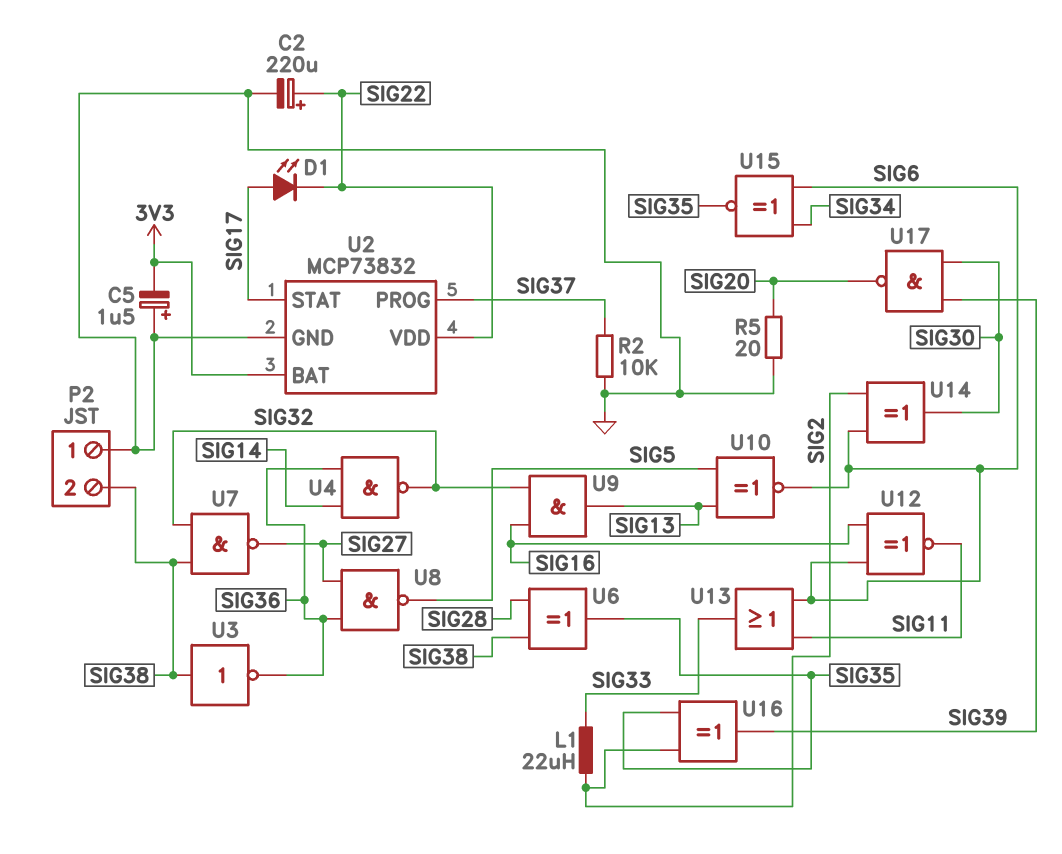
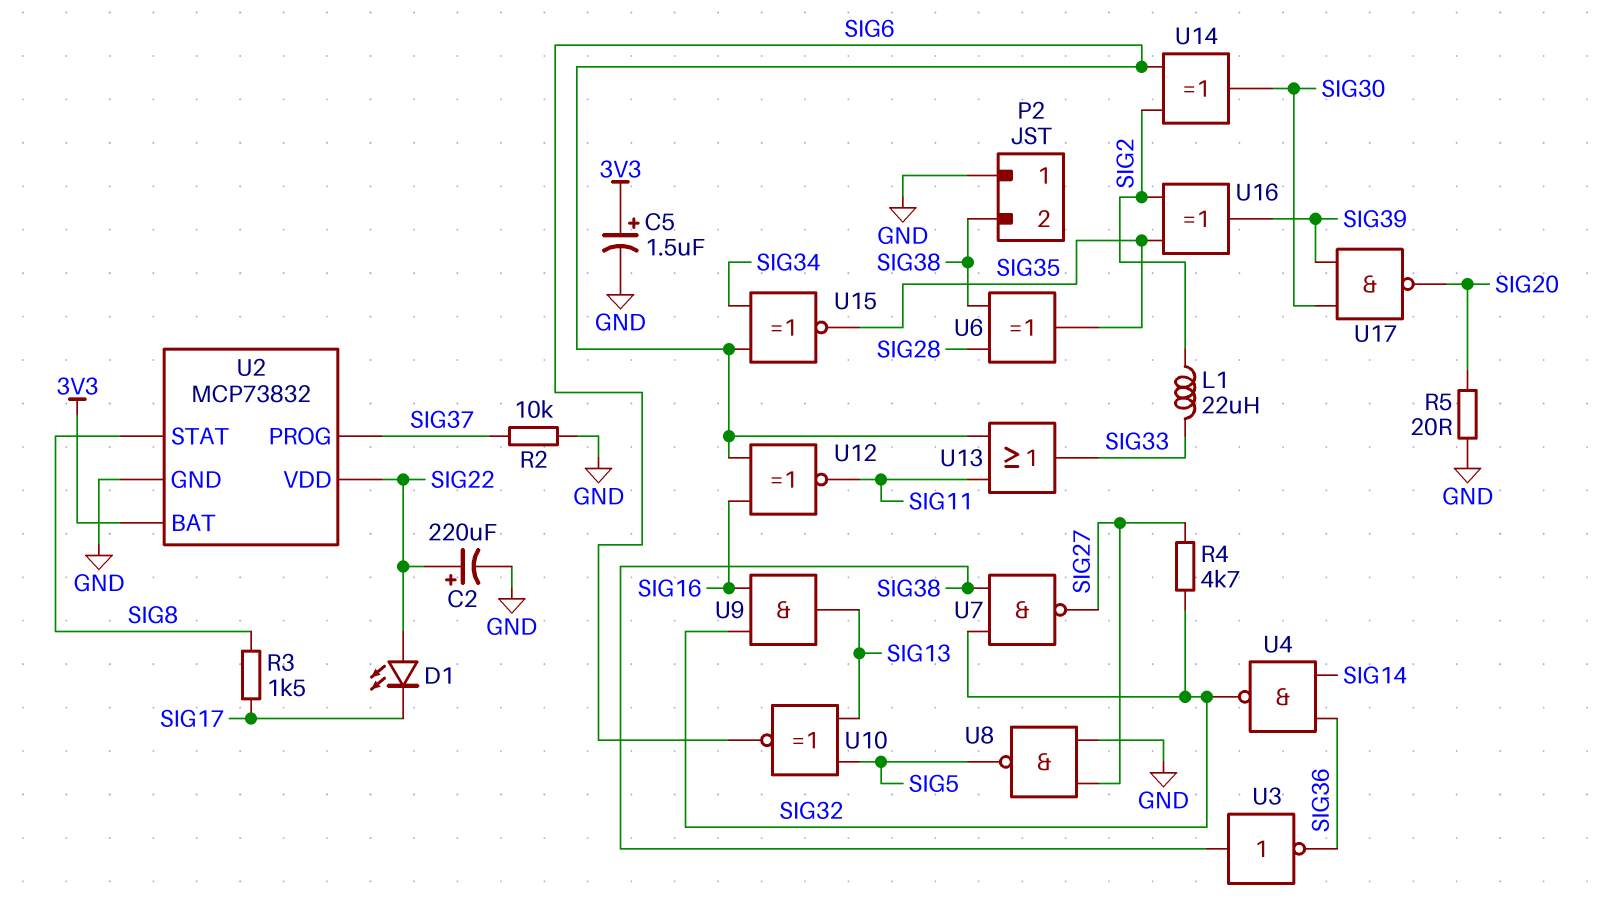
C5: 1.5uF (plus GND, minus 3V3) -> 1.5uF (plus 3V3, minus GND)
D1: LED (A SIG17, K SIG22) -> LED (A SIG22, K SIG17)
R3: none -> 1.5k (SIG8, SIG17)
R4: none -> 4.7k (SIG27, SIG32)
U2 pin STAT: SIG17 -> SIG8
U8: NAND (in SIG27, in SIG36, out SIG5) -> NAND (in GND, in SIG27, out SIG5)

